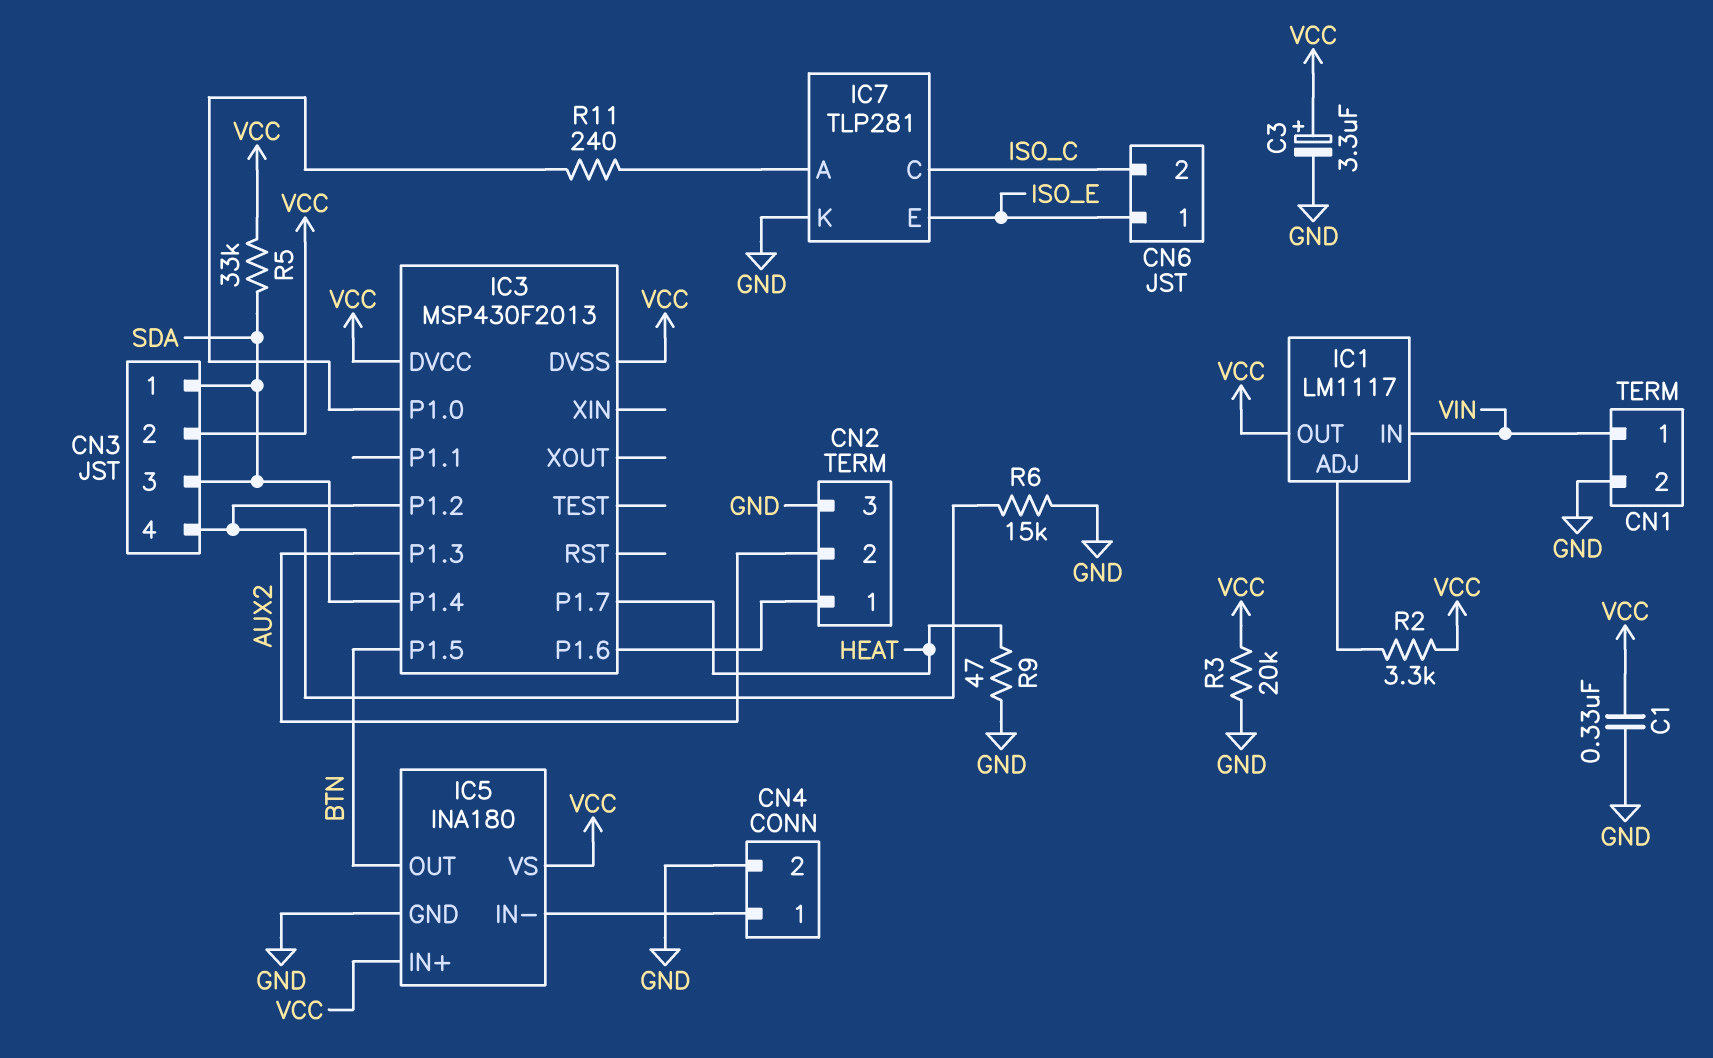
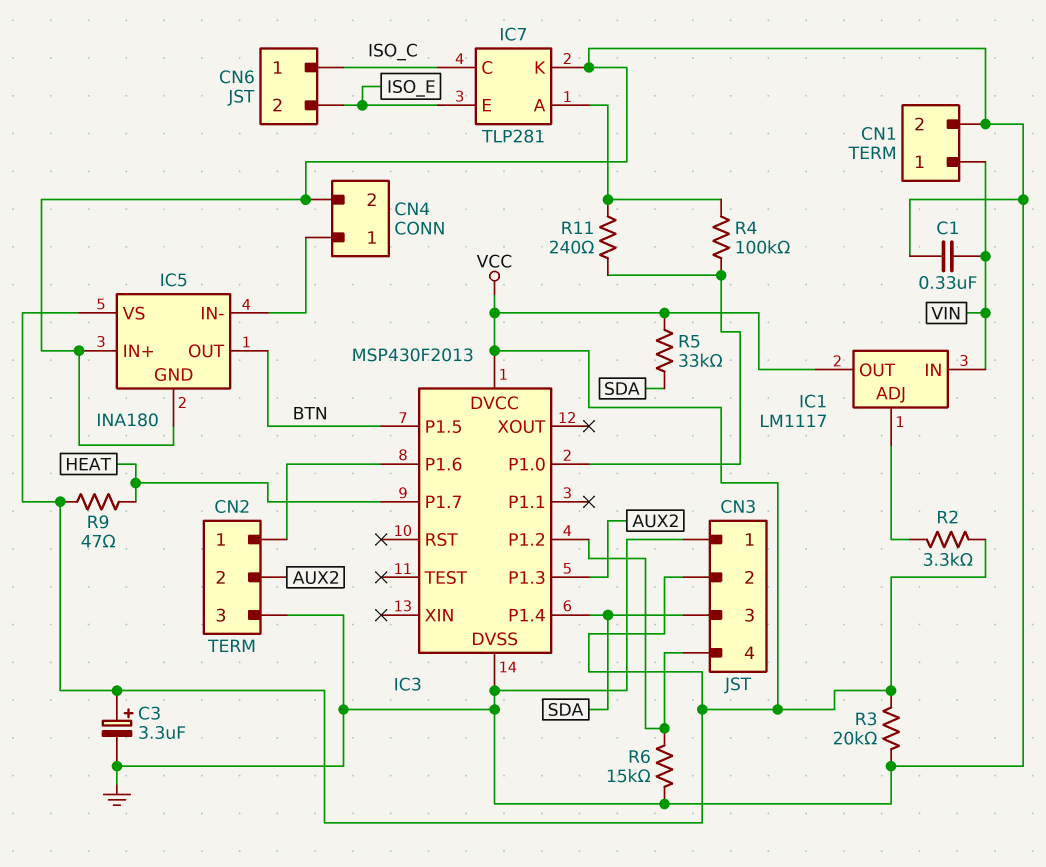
C1: 330nF (GND, VCC) -> 330nF (GND, VIN)
CN3 pin 1: SDA -> GND
CN6 pin 1: ISO_E -> ISO_C
CN6 pin 2: ISO_C -> ISO_E
IC3 pin DVSS: VCC -> GND
IC5 pin IN+: VCC -> GND
R4: none -> 100k (IC3/P1.0, IC7/A)
R9: 47 (GND, HEAT) -> 47 (HEAT, VCC)

